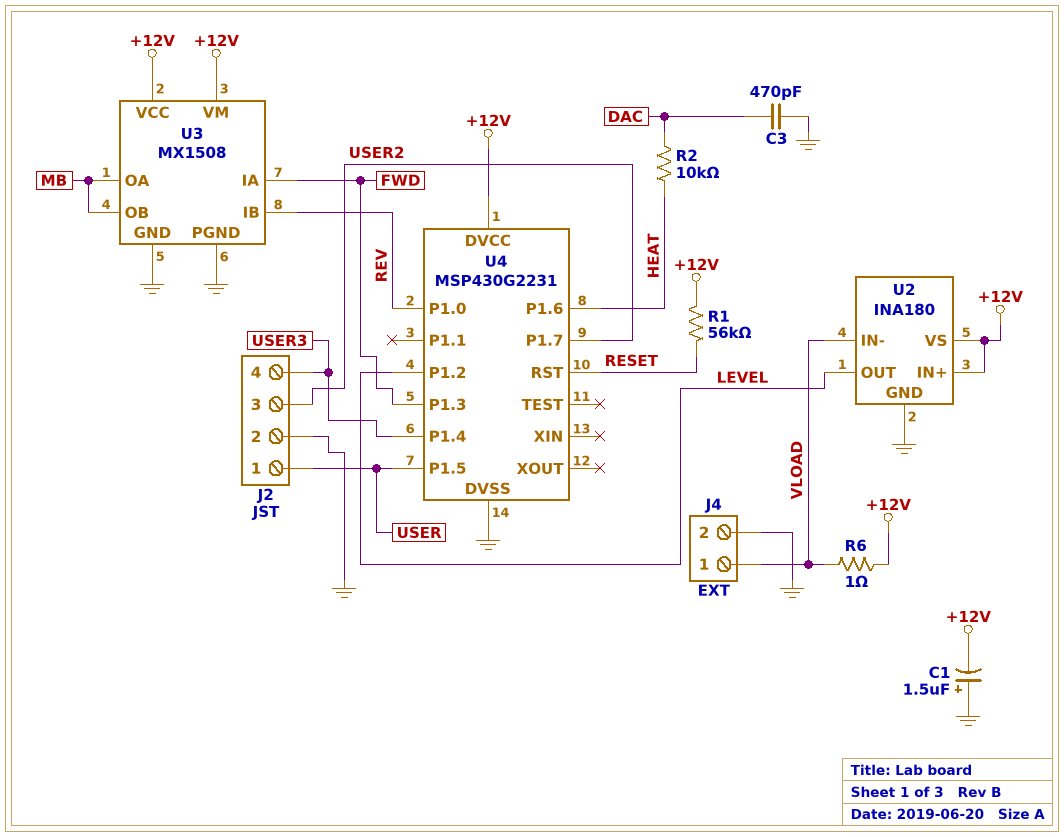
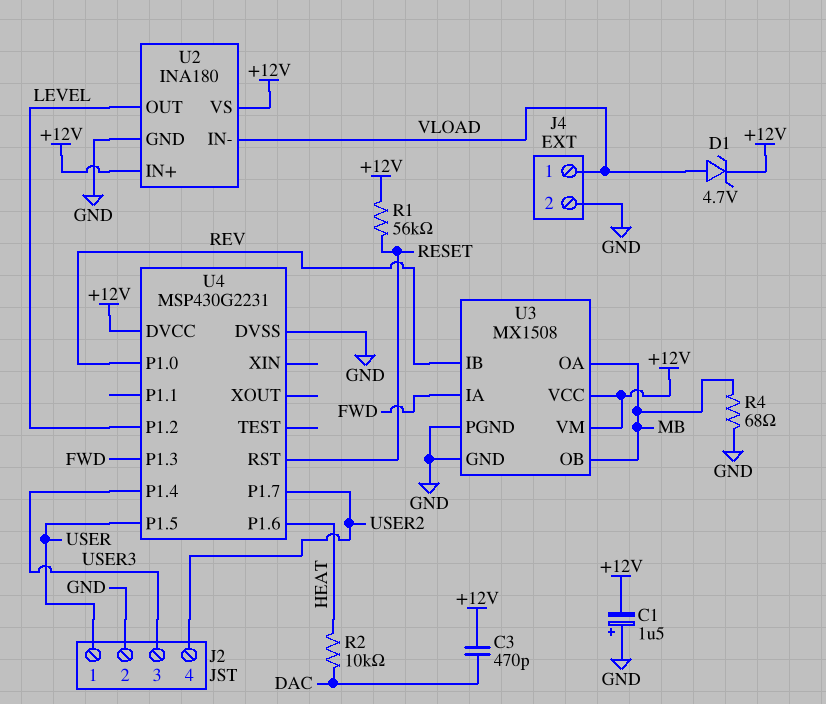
C3: 470pF (DAC, GND) -> 470pF (+12V, DAC)
D1: none -> zener 4.7V (A VLOAD, K +12V)
J2 pin 3: USER2 -> USER3
J2 pin 4: USER3 -> USER2
R4: none -> 68 (GND, MB)
R6: 1 (+12V, VLOAD) -> none

